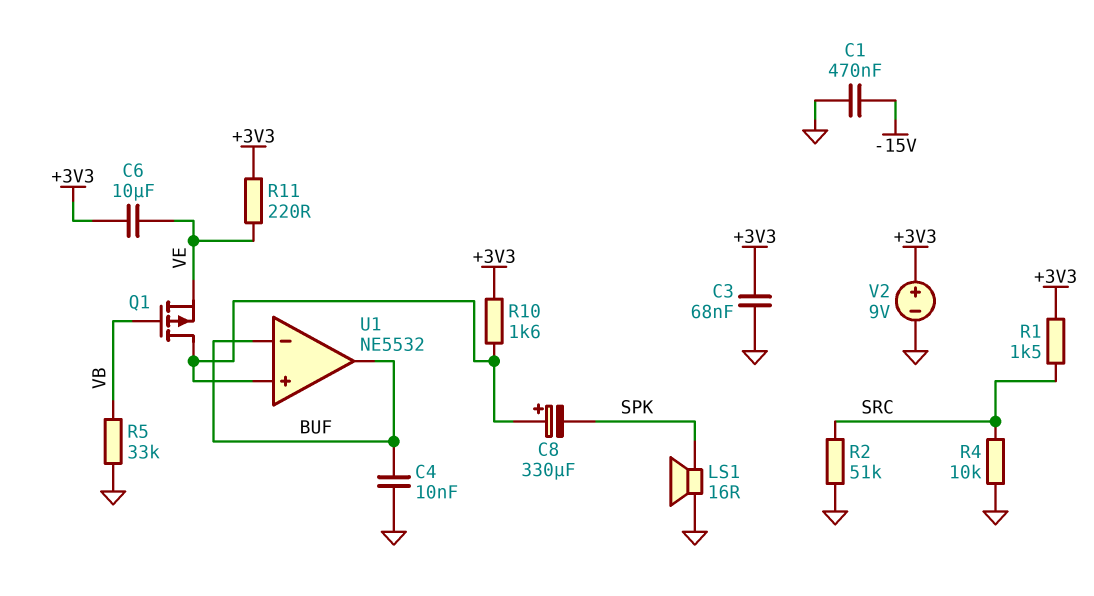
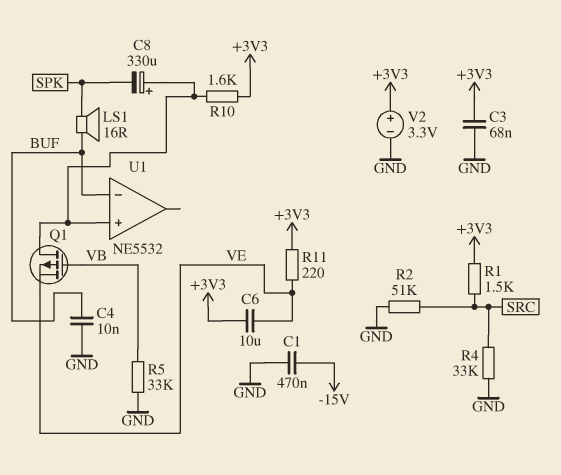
LS1: speaker 16R (GND, SPK) -> speaker 16R (BUF, SPK)
R4: 10k (GND, SRC) -> 33k (GND, SRC)
U1 pin out: BUF -> none
V2: 9V (plus +3V3, minus GND) -> 3.3V (plus +3V3, minus GND)

